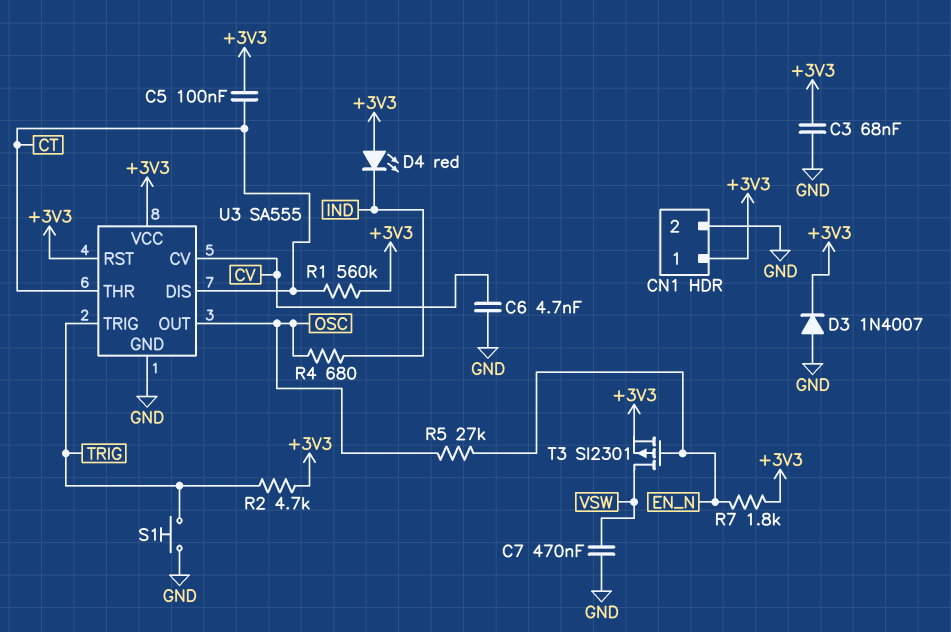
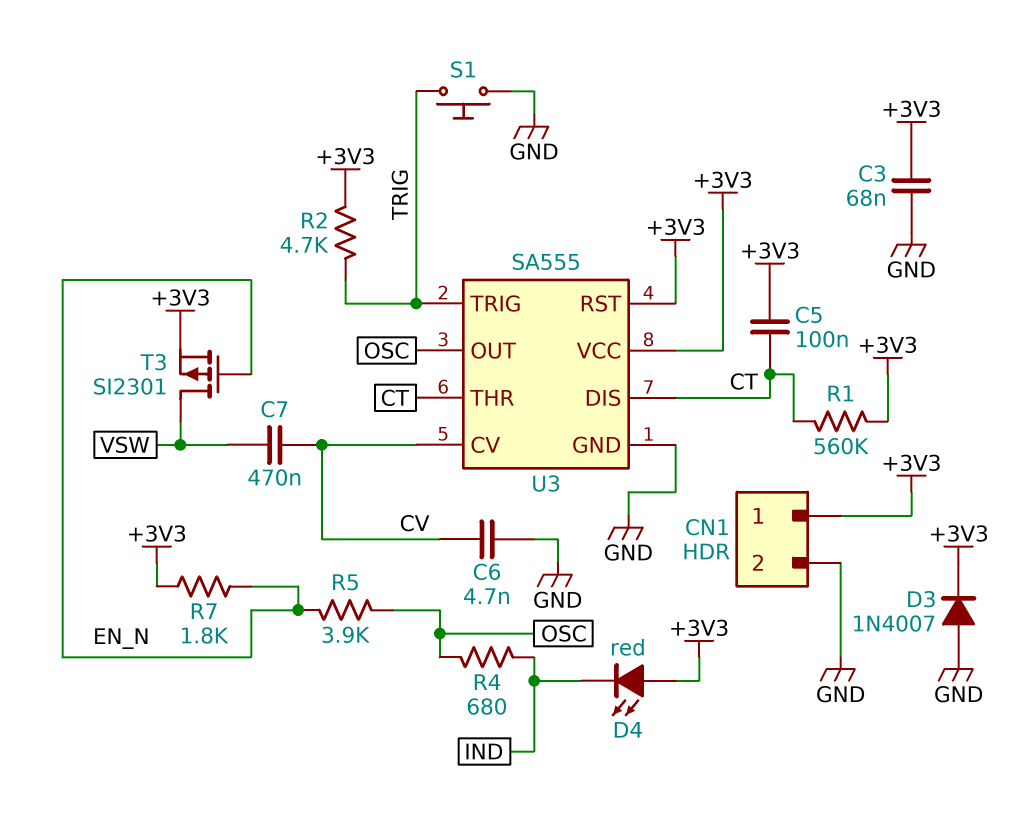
C7: 470nF (GND, VSW) -> 470nF (CV, VSW)
R5: 27k (EN_N, OSC) -> 3.9k (EN_N, OSC)

